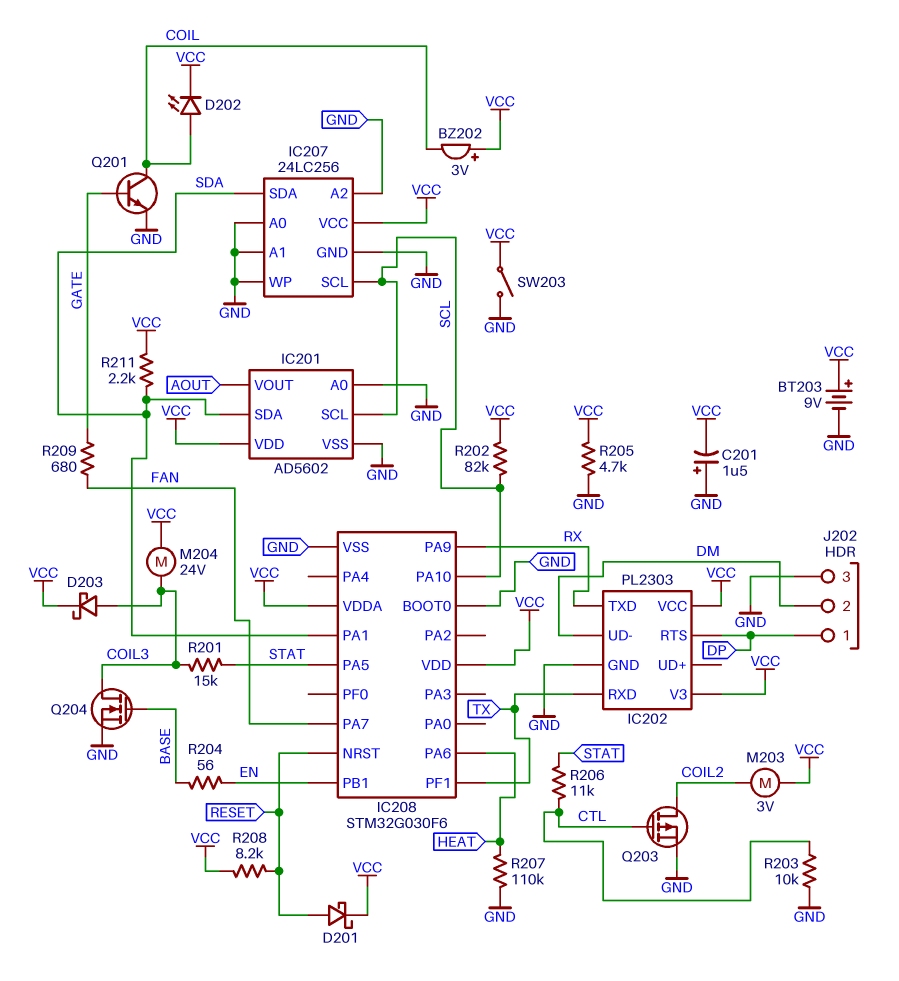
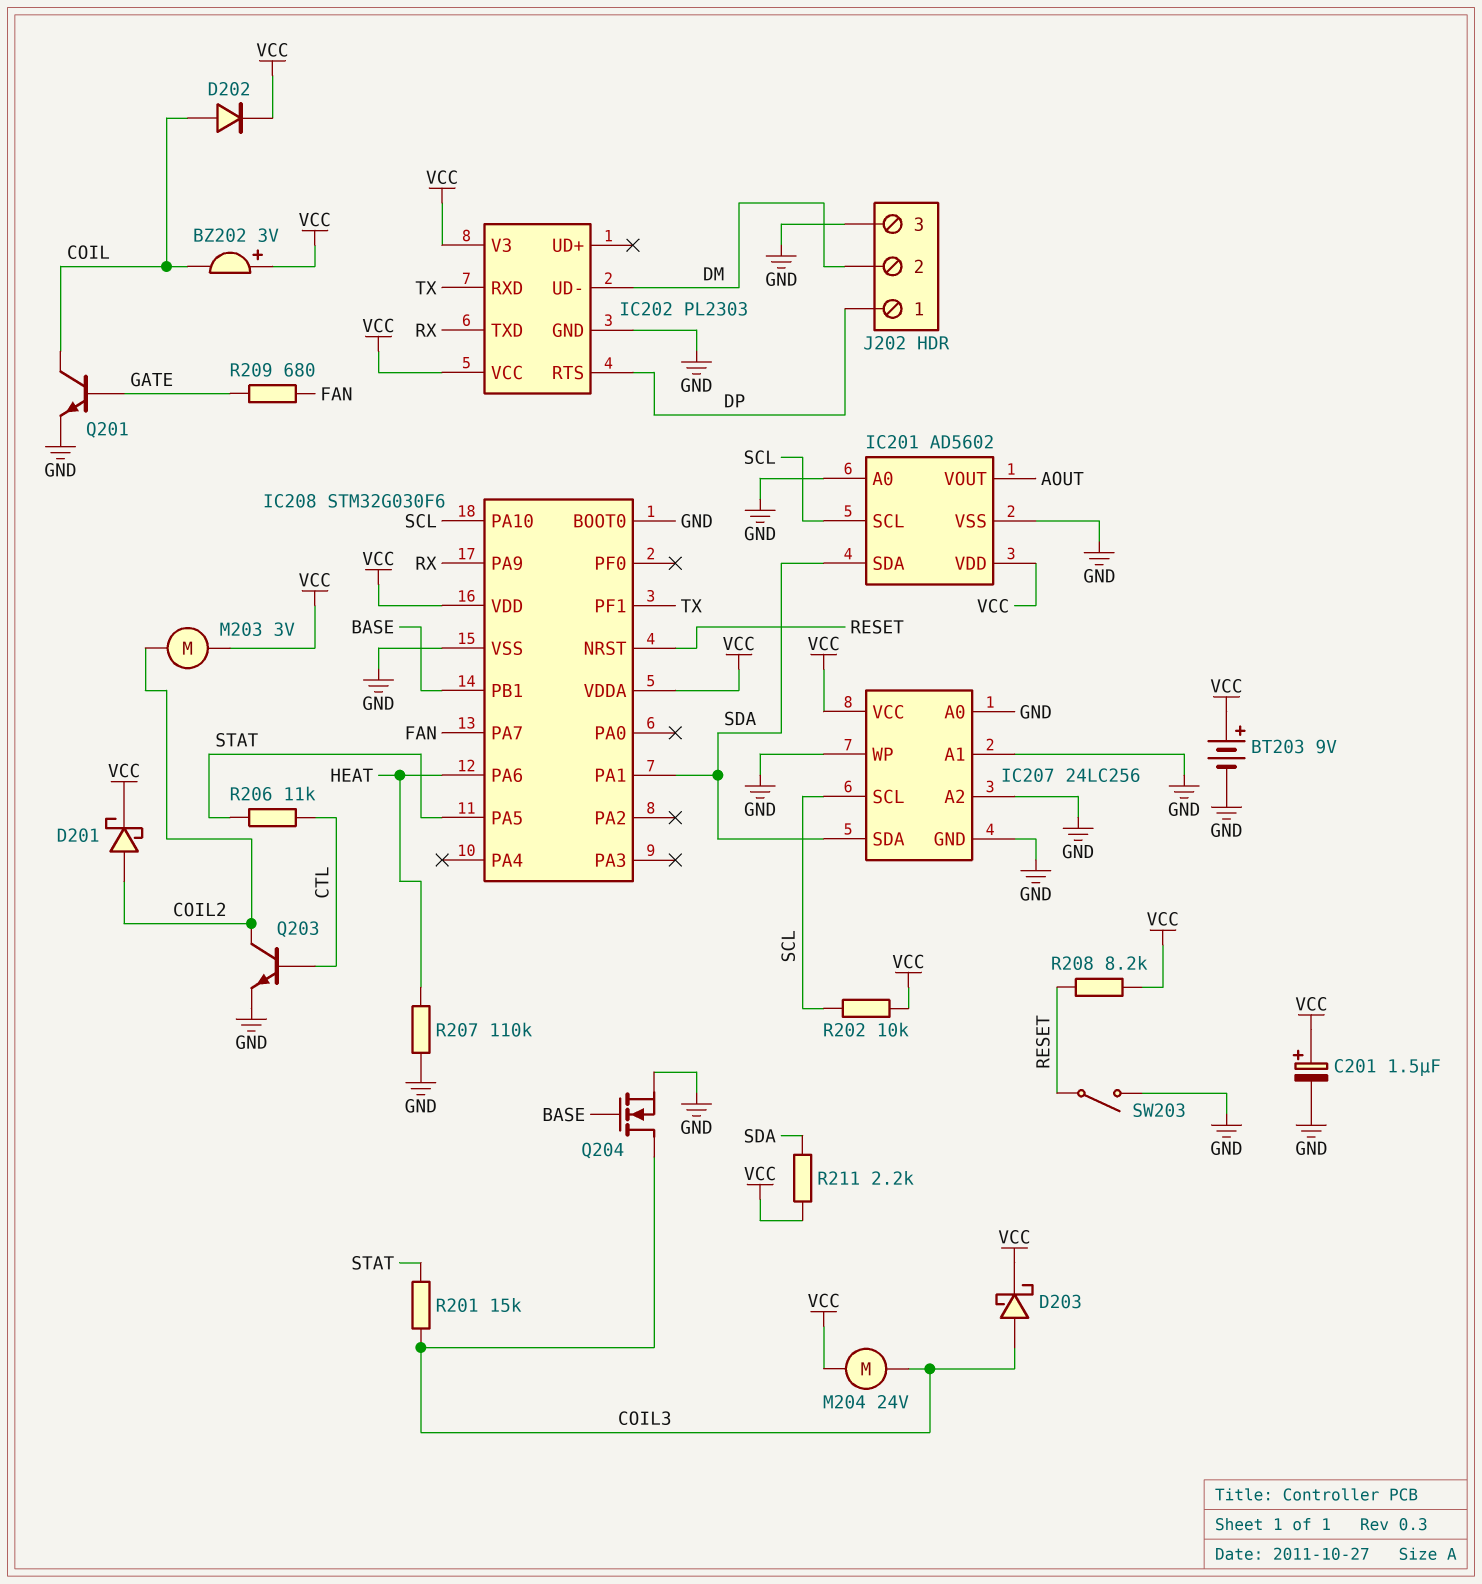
C201: 1.5uF (plus GND, minus VCC) -> 1.5uF (plus VCC, minus GND)
D201: schottky (A RESET, K VCC) -> schottky (A COIL2, K VCC)
D202: LED (A COIL, K VCC) -> diode (A COIL, K VCC)
IC208 pin PB1: EN -> BASE
Q203: PMOS (G CTL, D COIL2, S GND) -> NPN (B CTL, C COIL2, E GND)
R202: 82k (SCL, VCC) -> 10k (SCL, VCC)
R203: 10k (CTL, GND) -> none
R204: 56 (BASE, EN) -> none
R205: 4.7k (GND, VCC) -> none
SW203: switch (GND, VCC) -> switch (GND, RESET)

